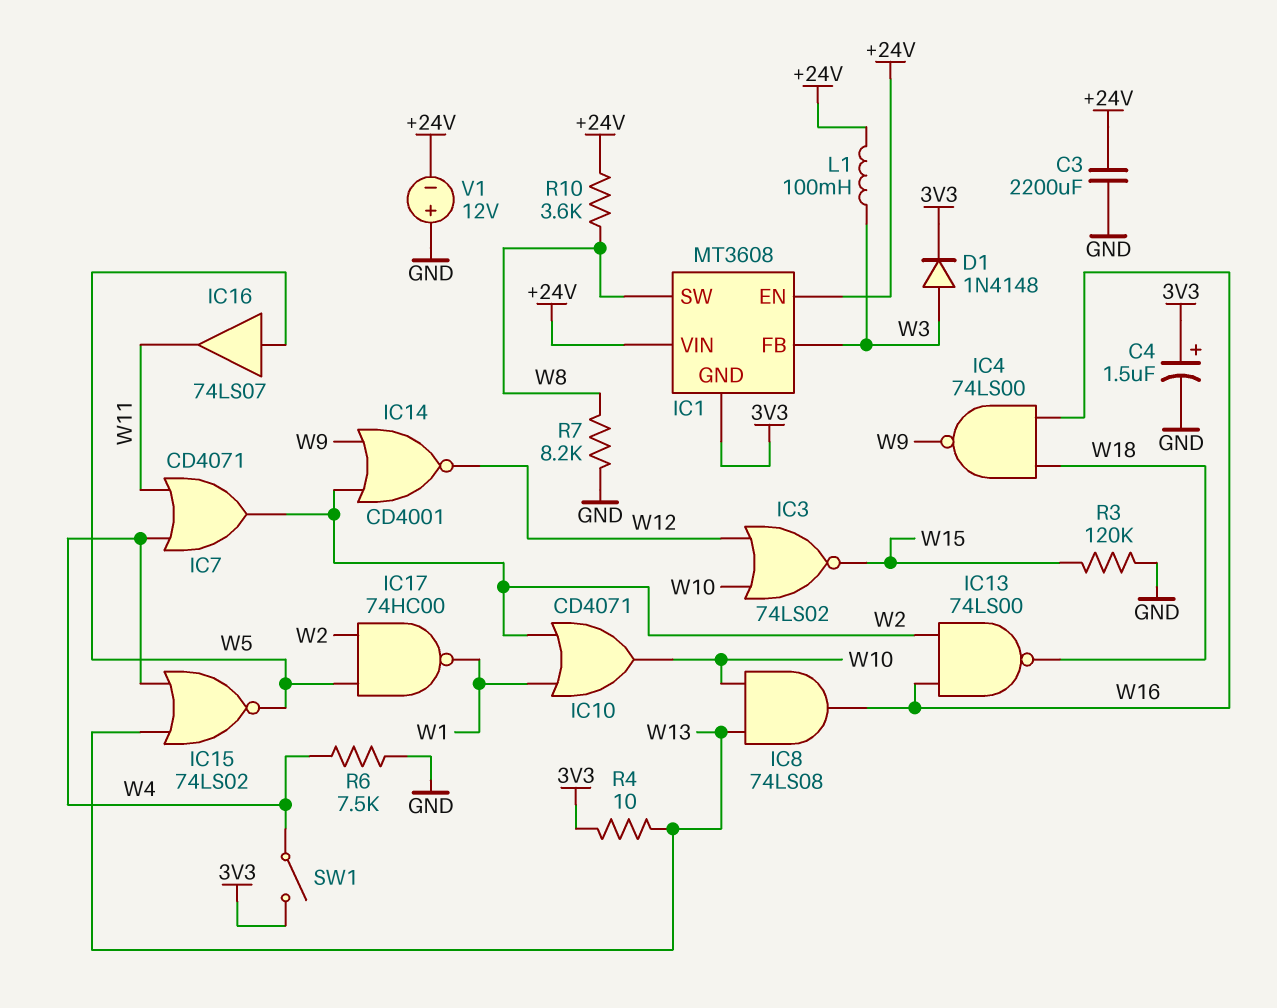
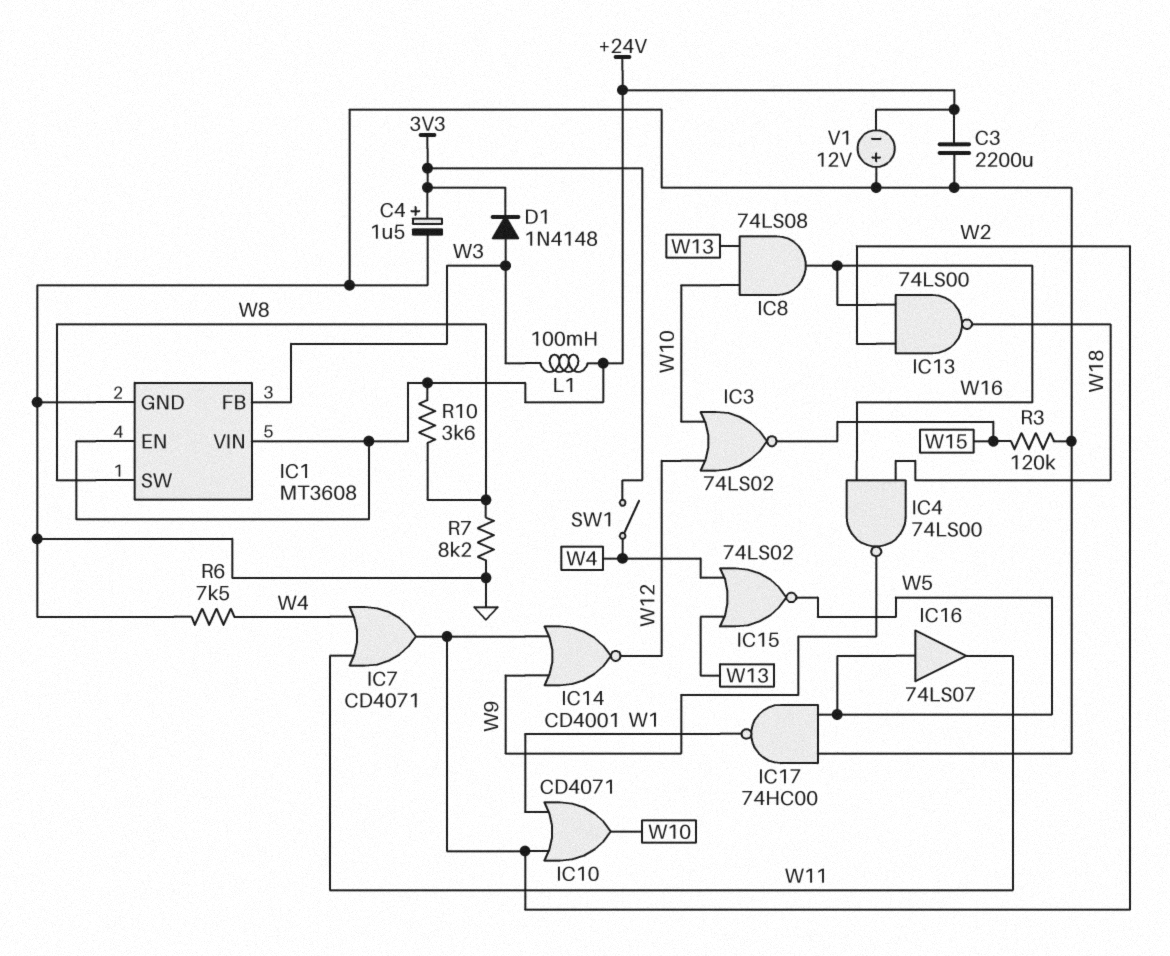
IC1 pin GND: 3V3 -> GND
IC17: NAND 74HC00 (in W2, in W5, out W1) -> NAND 74HC00 (in GND, in W5, out W1)
R4: 10 (3V3, W13) -> none

